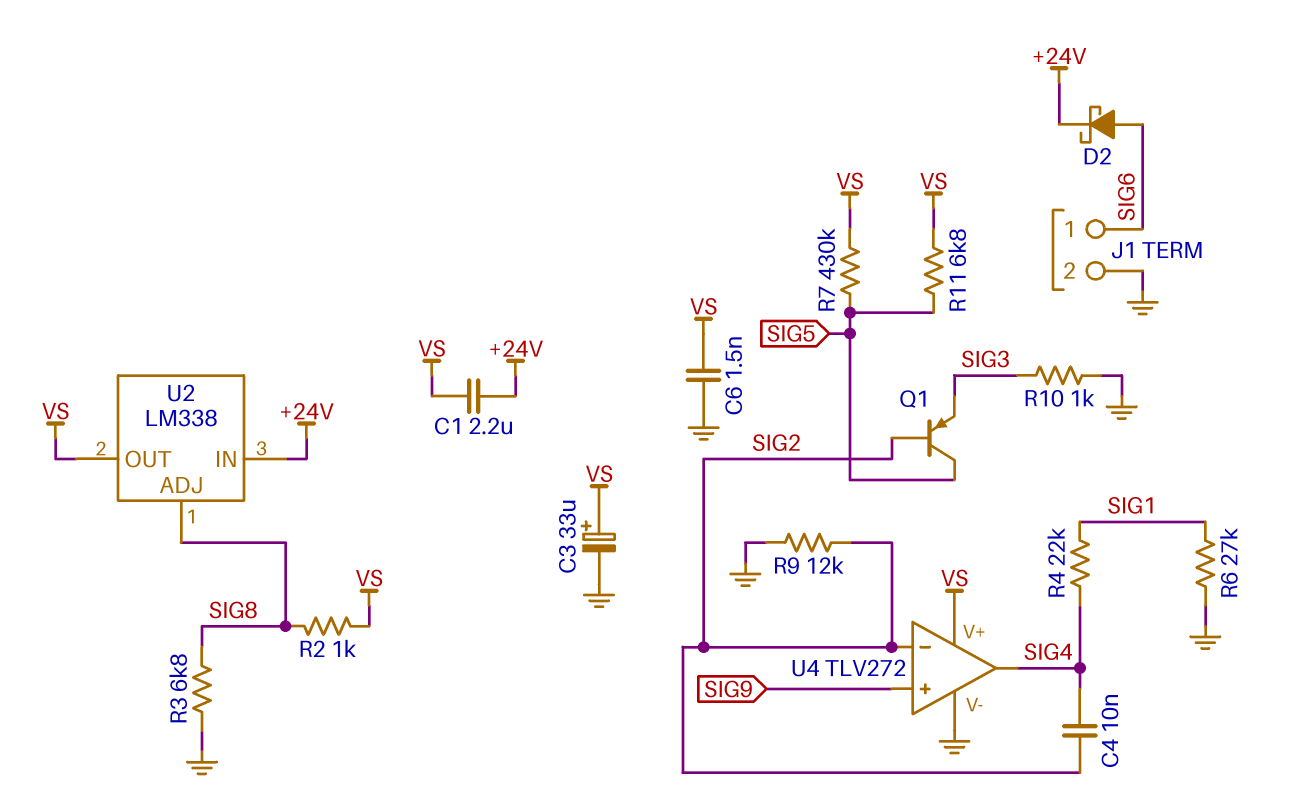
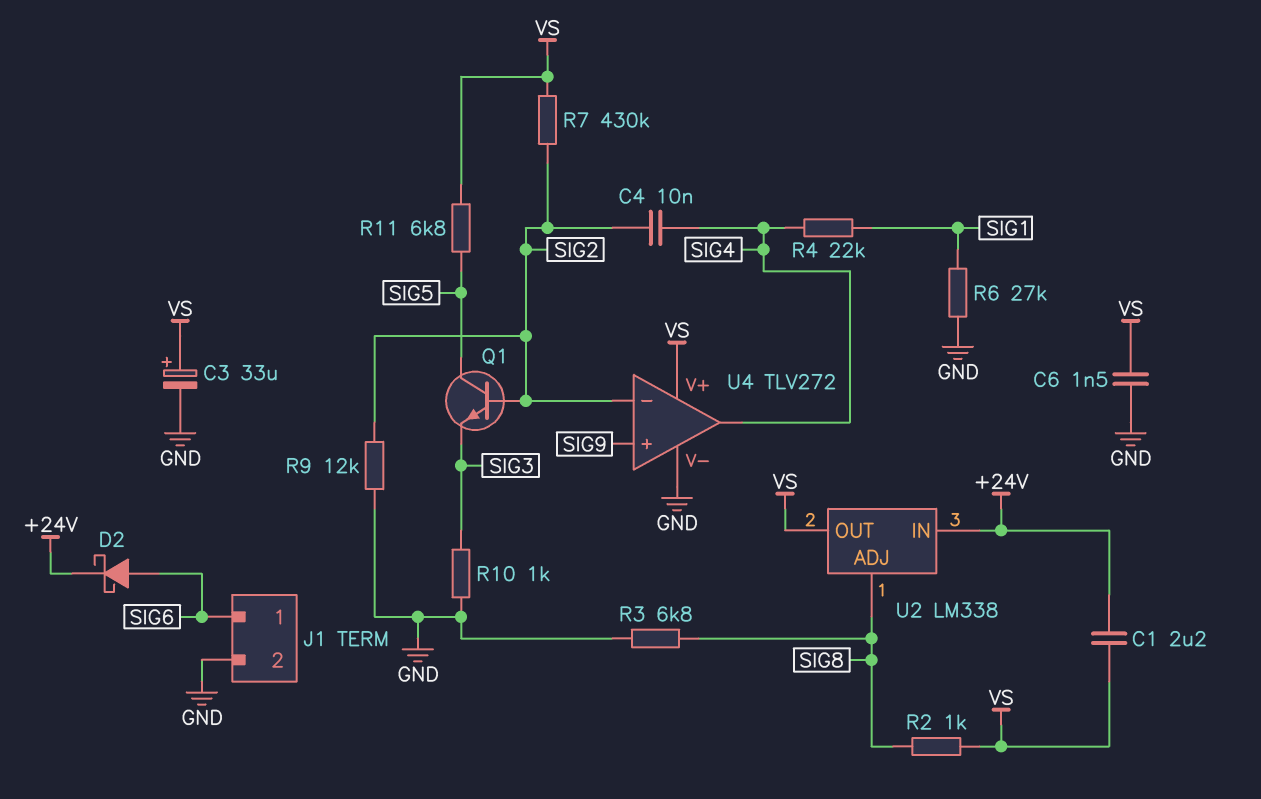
Q1: PNP (B SIG2, C SIG5, E SIG3) -> NPN (B SIG2, C SIG5, E SIG3)
R7: 430k (SIG5, VS) -> 430k (SIG2, VS)

